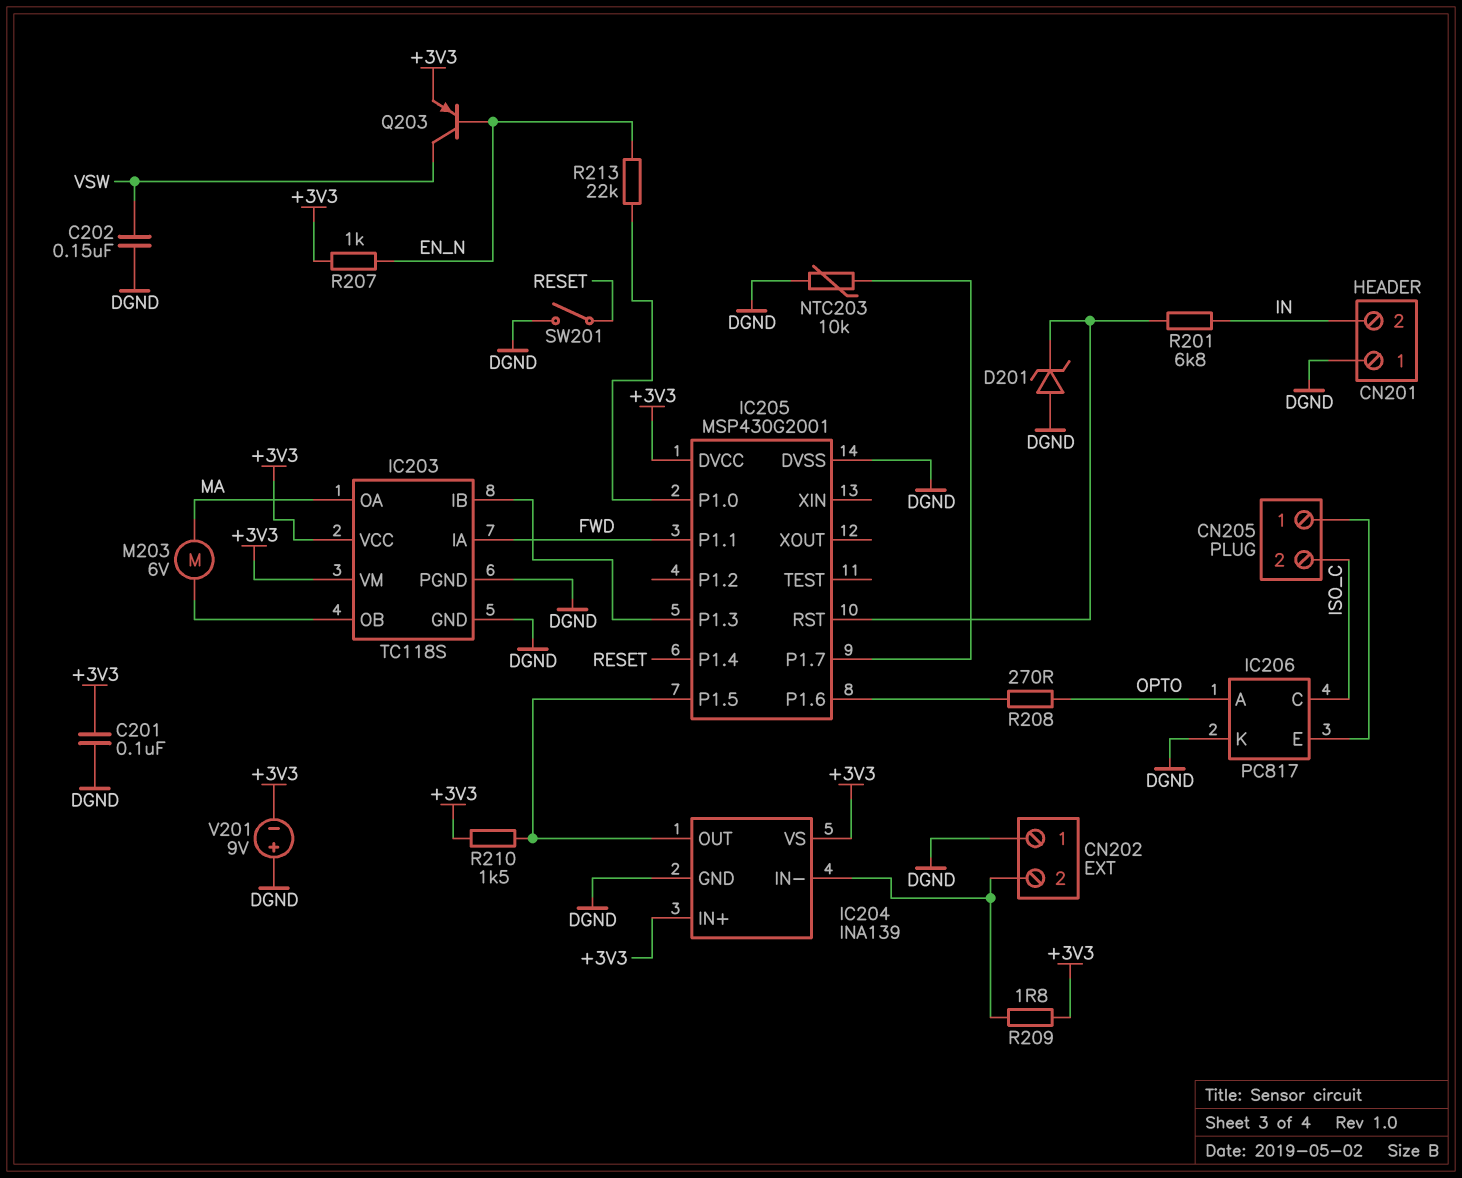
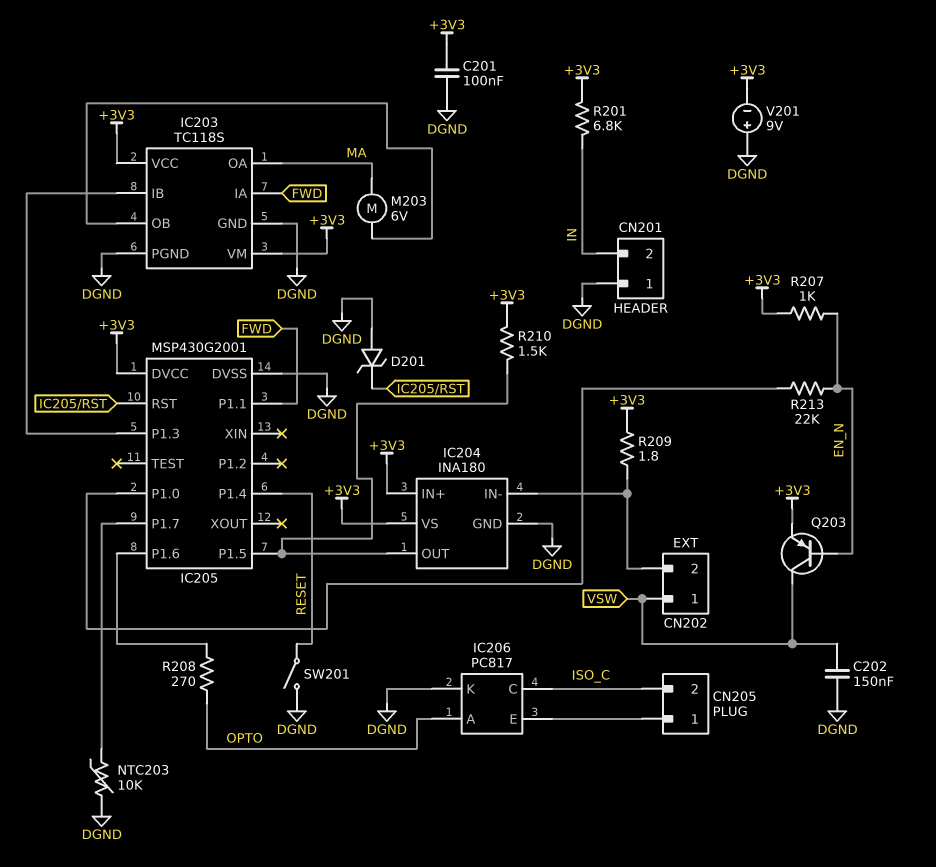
CN202 pin 1: DGND -> VSW
IC204: INA139 -> INA180
R201: 6.8k (IC205/RST, IN) -> 6.8k (+3V3, IN)

